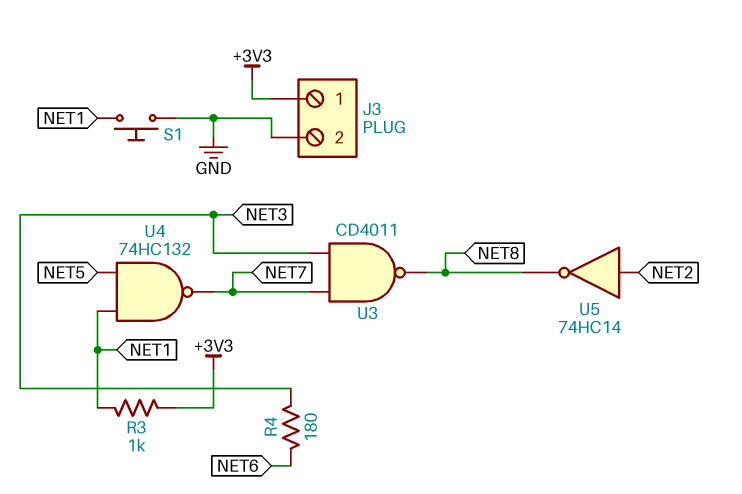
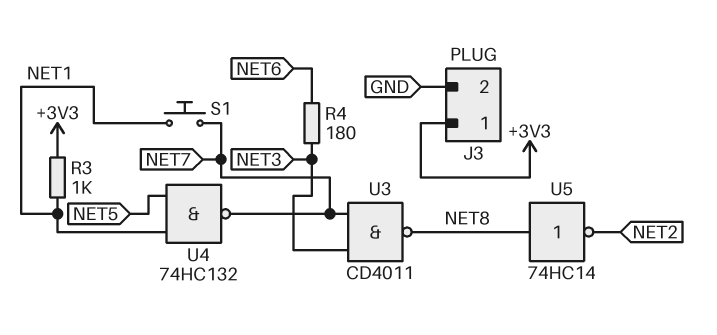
S1: button (GND, NET1) -> button (NET1, NET7)
U5: NOT 74HC14 (in NET2, out NET8) -> NOT 74HC14 (in NET8, out NET2)

